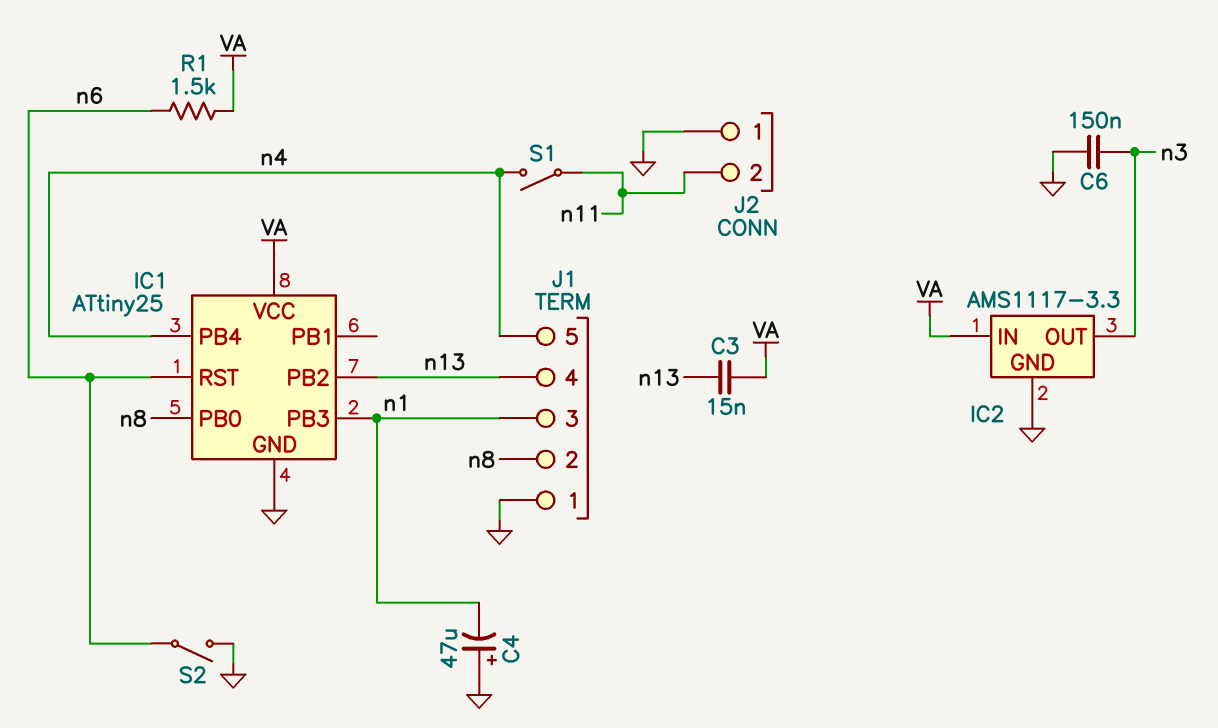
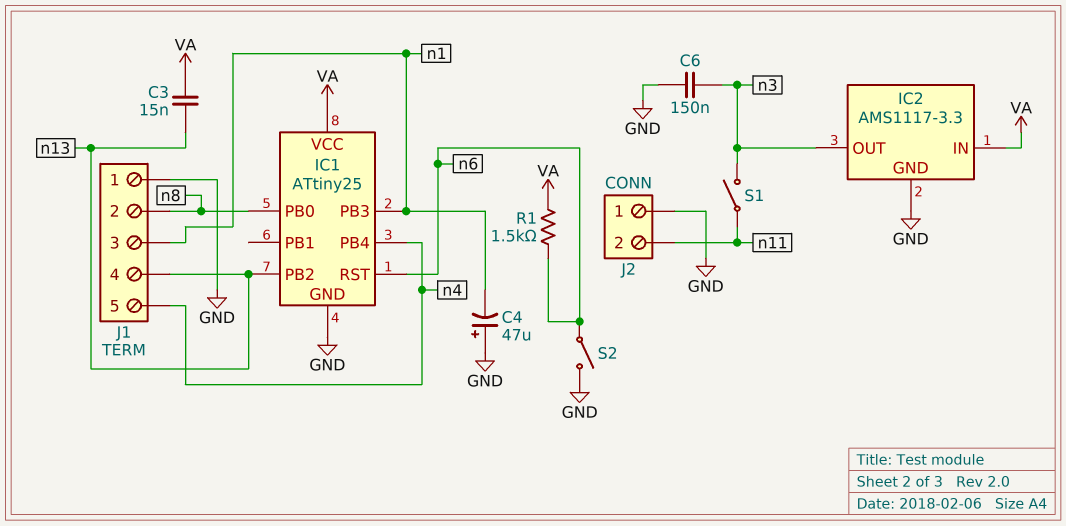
S1: switch (n4, n11) -> switch (n3, n11)

